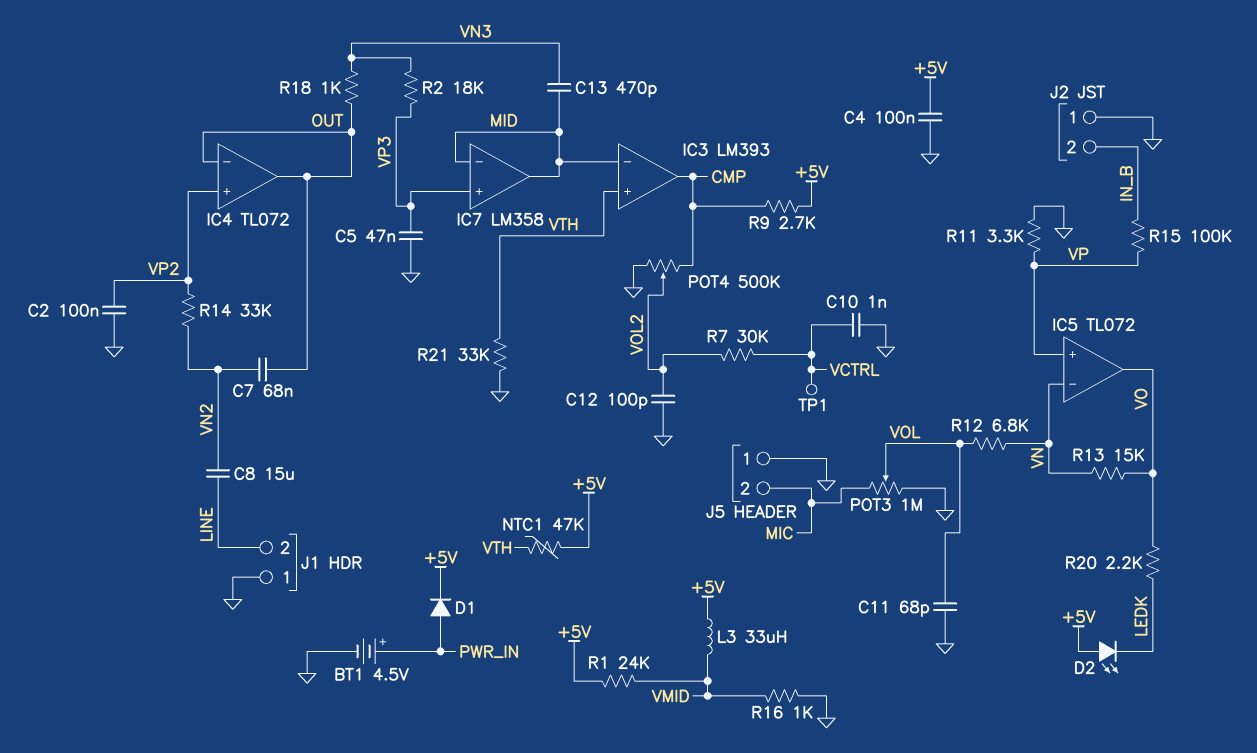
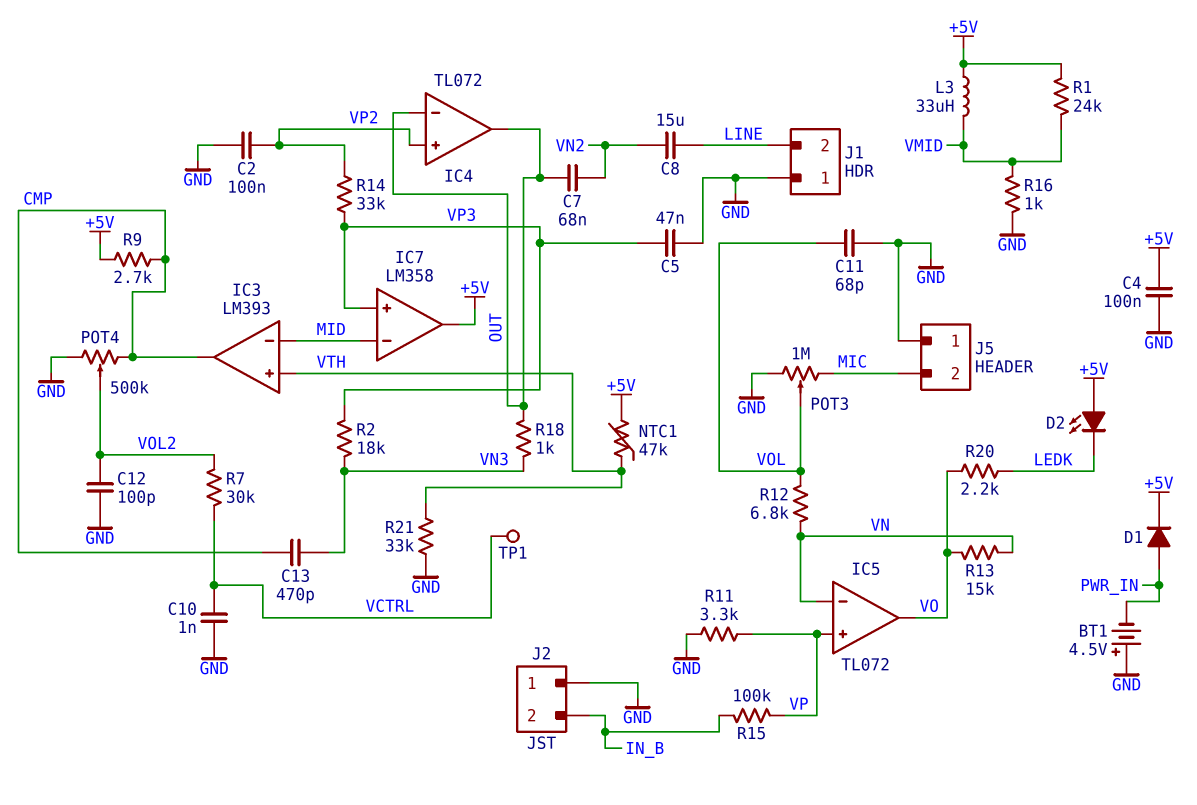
BT1: 4.5V (plus PWR_IN, minus GND) -> 4.5V (plus GND, minus PWR_IN)
C13: 470pF (MID, VN3) -> 470pF (CMP, VN3)
IC7 pin out: MID -> +5V
R14: 33k (VN2, VP2) -> 33k (VP2, VP3)

